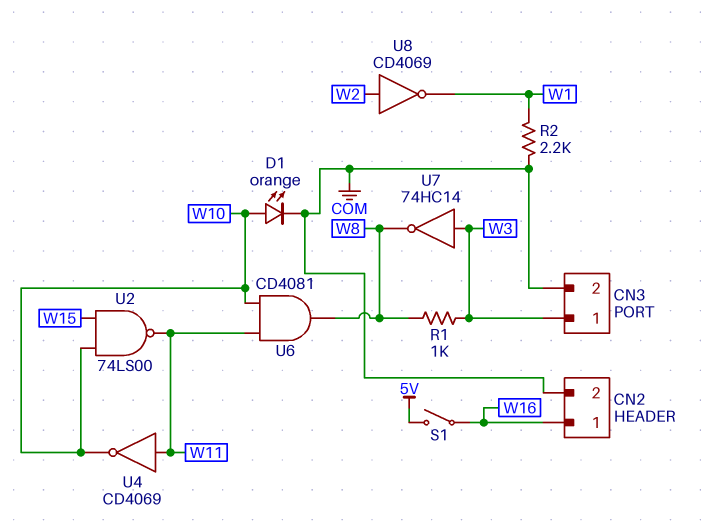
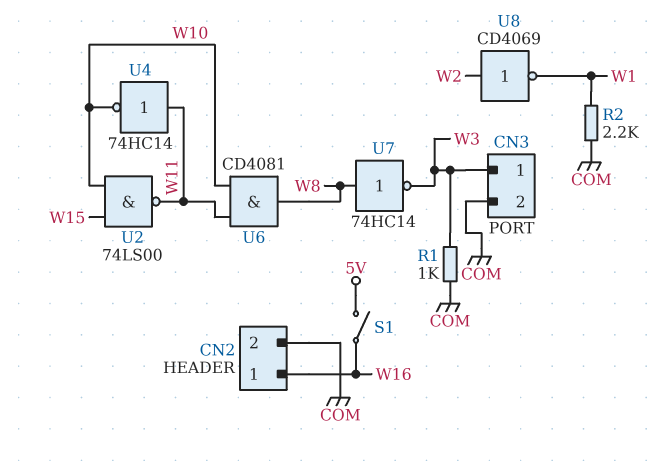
D1: LED orange (A W10, K COM) -> none
R1: 1k (W3, W8) -> 1k (COM, W3)
U4: NOT CD4069 (in W11, out W10) -> NOT 74HC14 (in W11, out W10)
U7: NOT 74HC14 (in W3, out W8) -> NOT 74HC14 (in W8, out W3)

